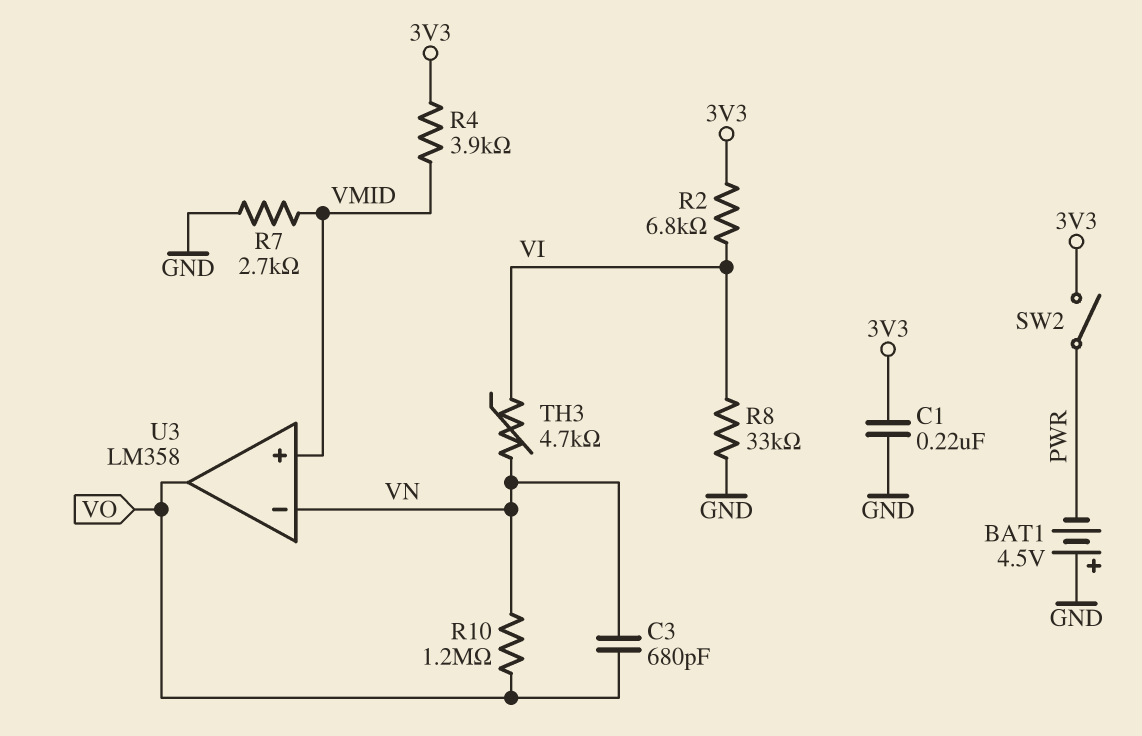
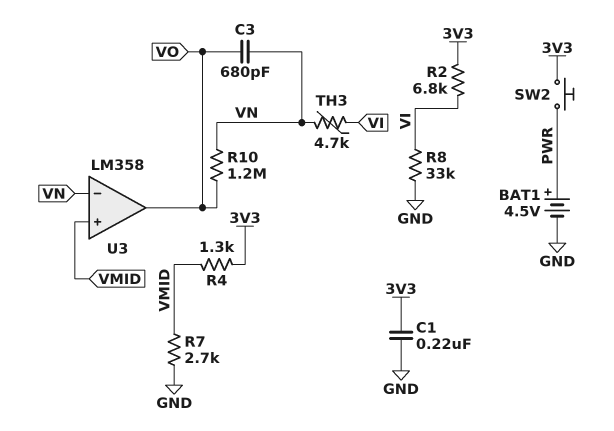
BAT1: 4.5V (plus GND, minus PWR) -> 4.5V (plus PWR, minus GND)
R4: 3.9k (3V3, VMID) -> 1.3k (3V3, VMID)
SW2: switch (3V3, PWR) -> button (3V3, PWR)

